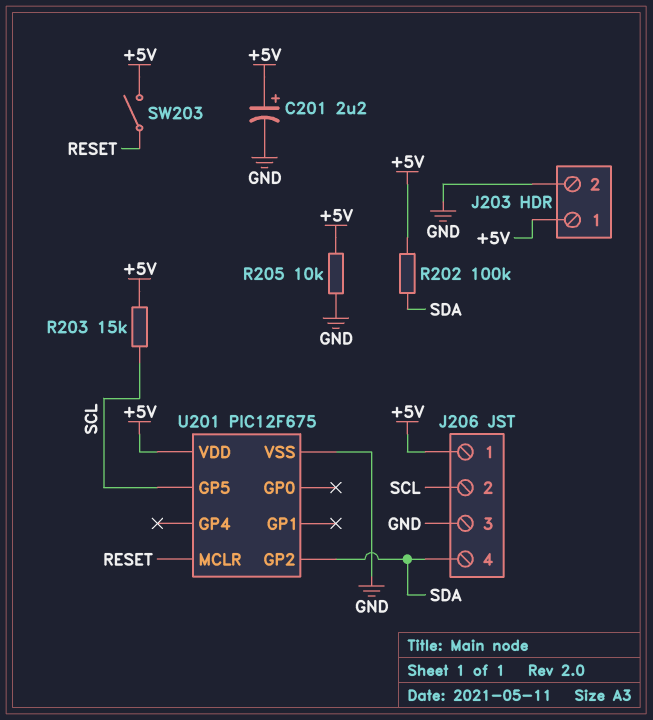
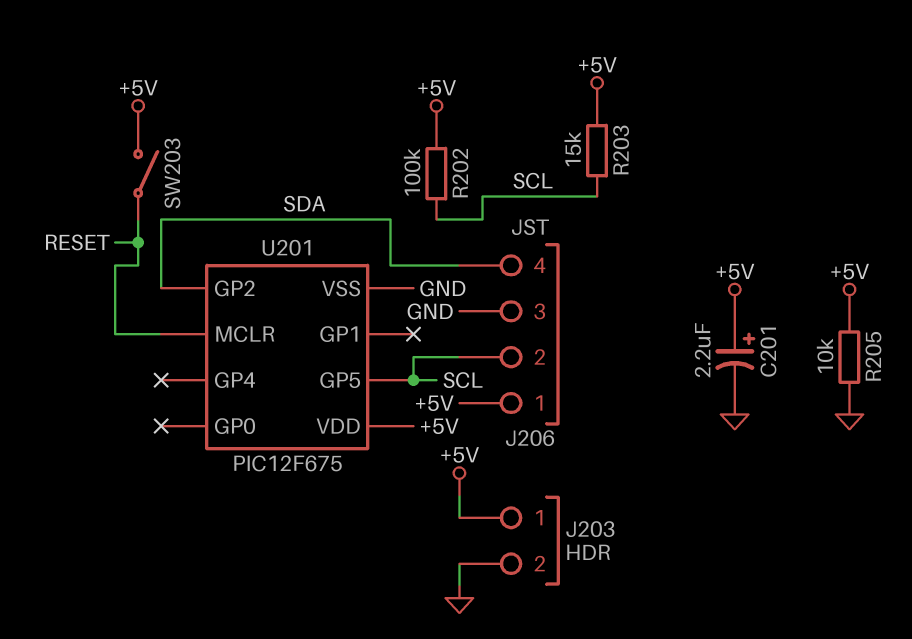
R202: 100k (+5V, SDA) -> 100k (+5V, SCL)

